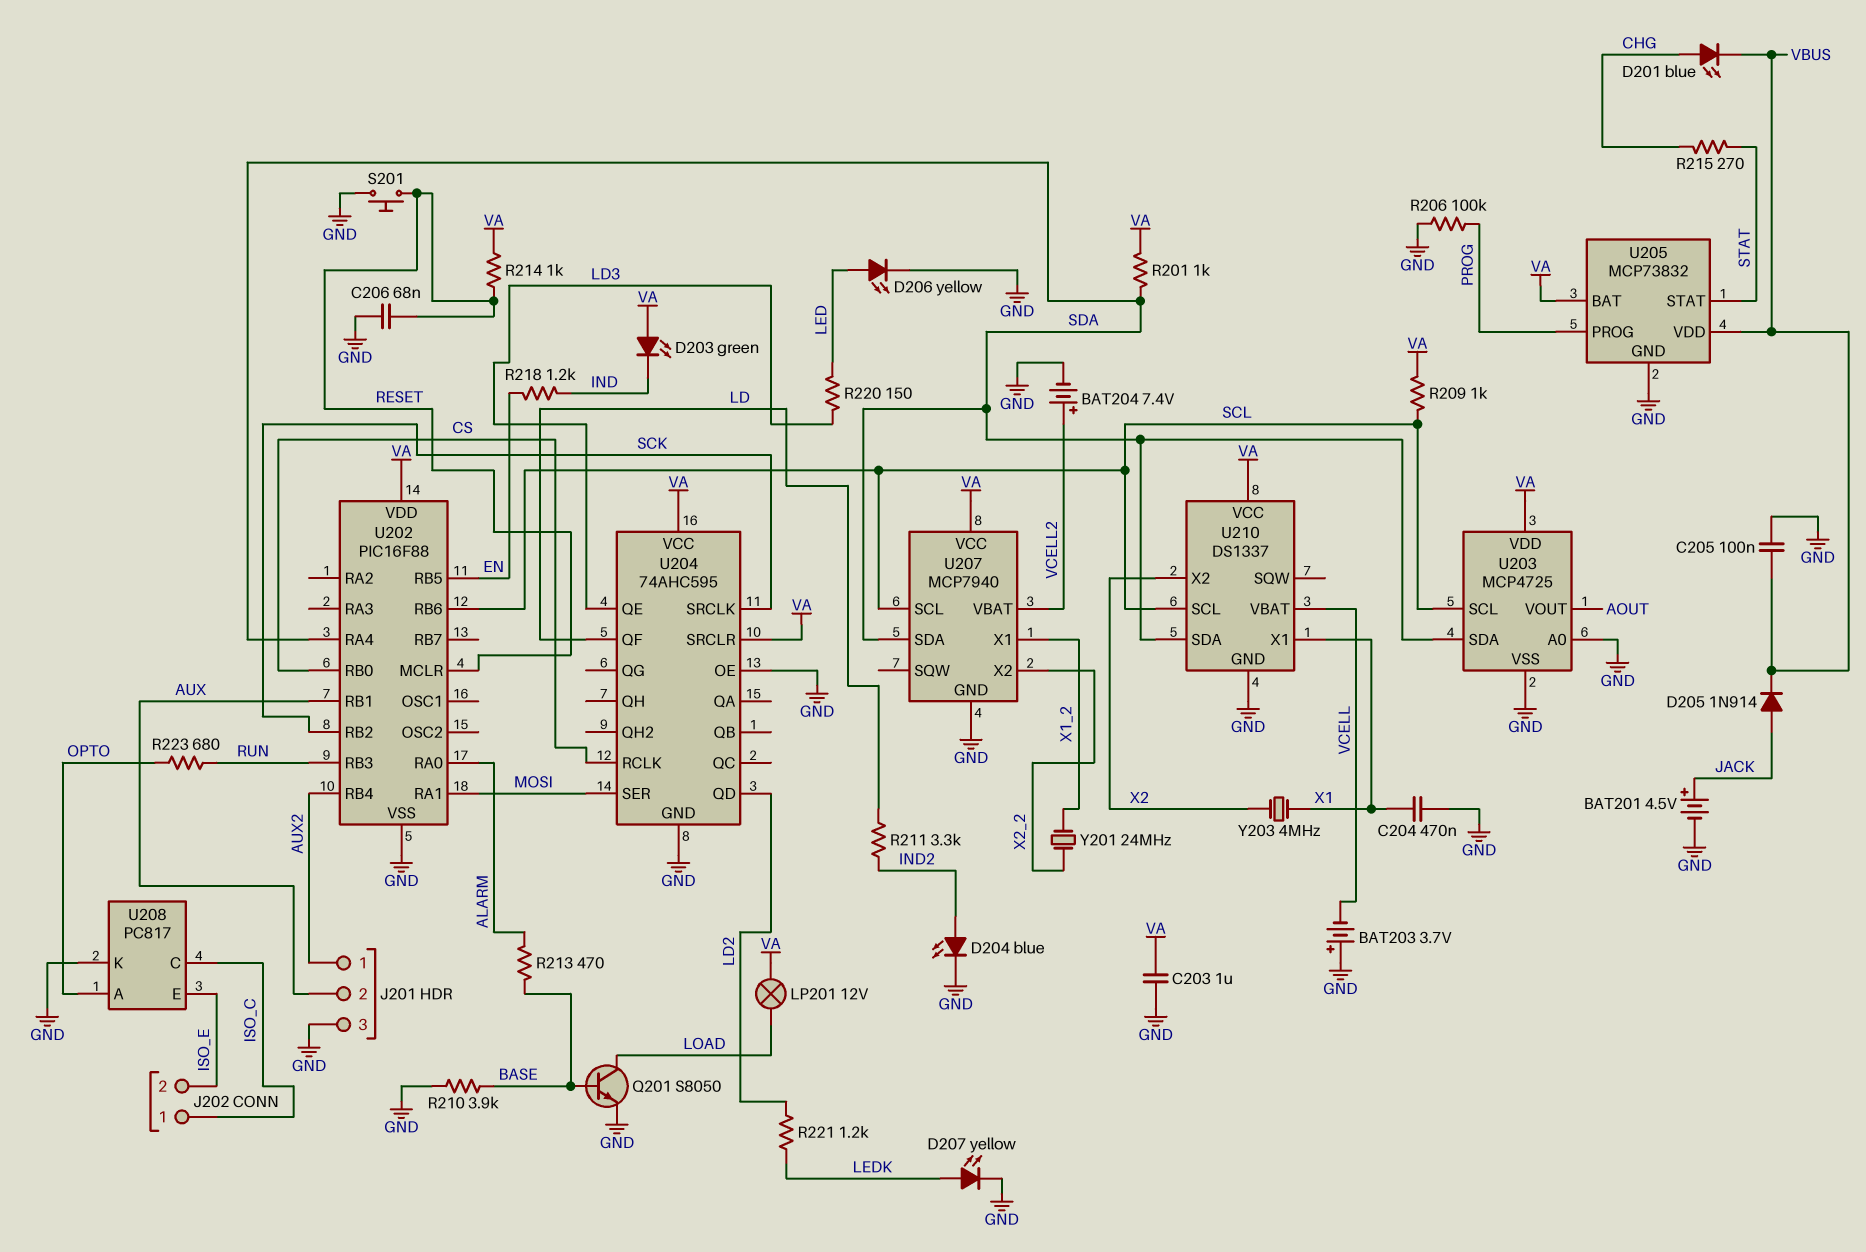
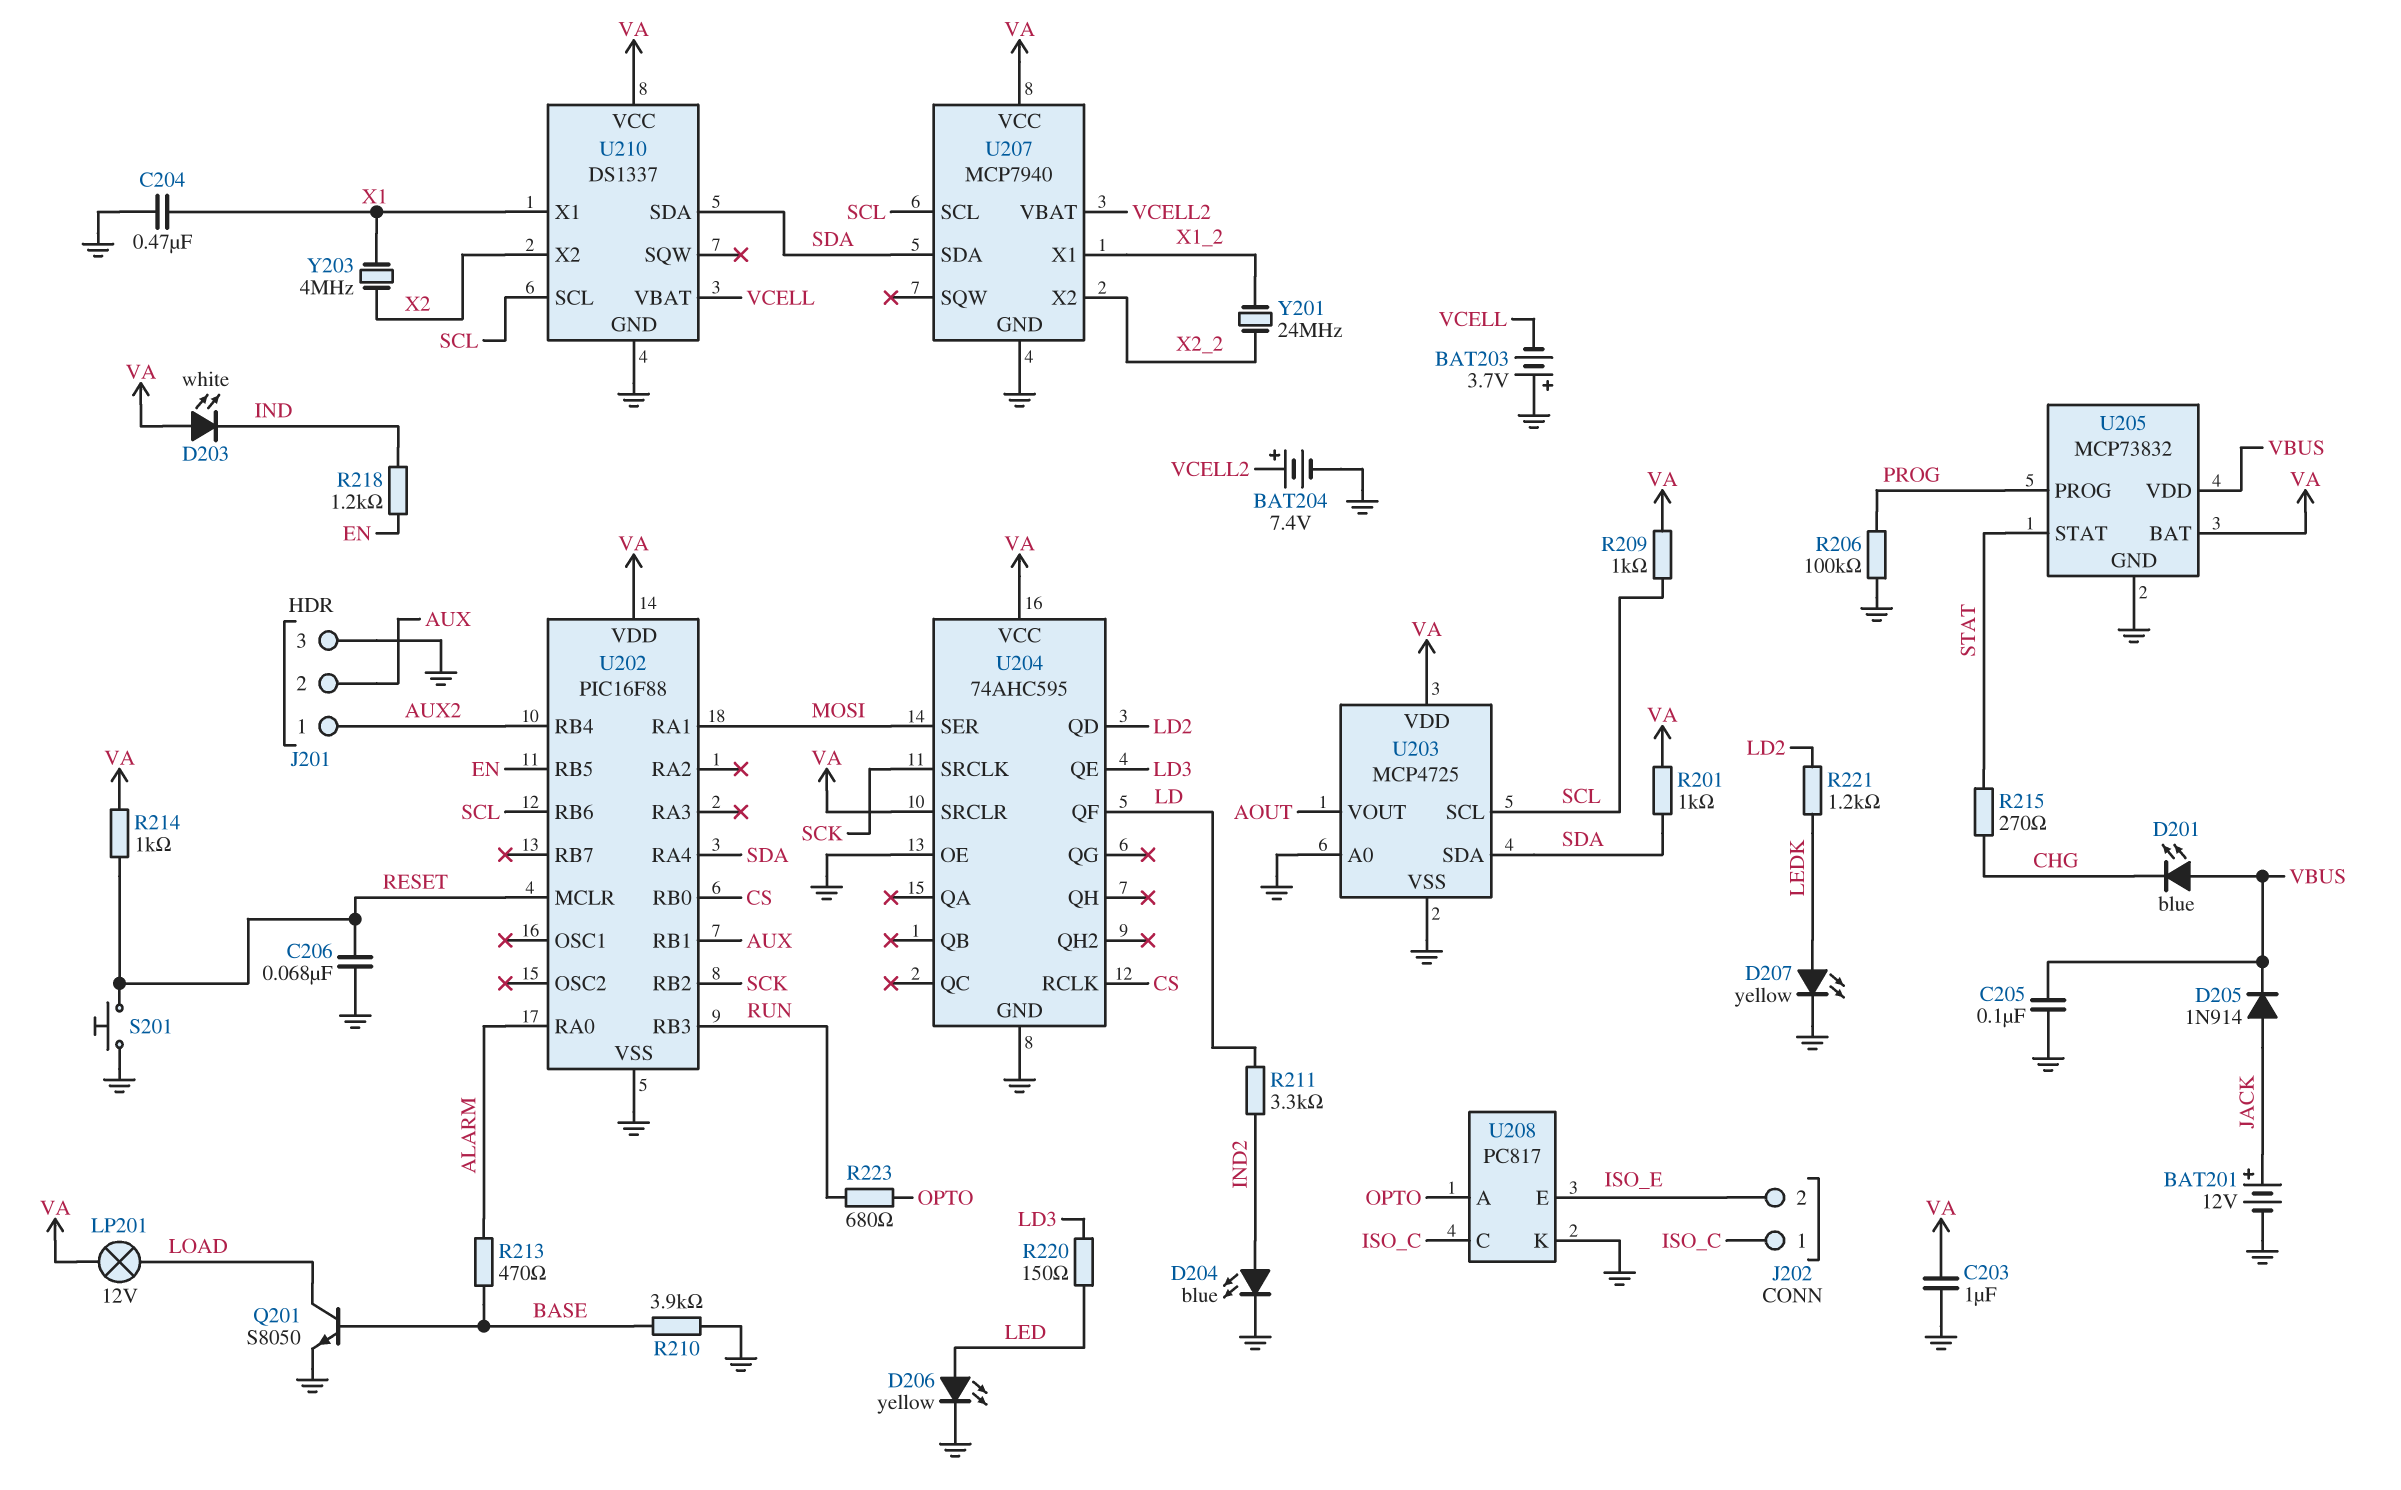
BAT201: 4.5V (plus JACK, minus GND) -> 12V (plus JACK, minus GND)
D201: LED blue (A CHG, K VBUS) -> LED blue (A VBUS, K CHG)
D203: LED green (A VA, K IND) -> LED white (A VA, K IND)

